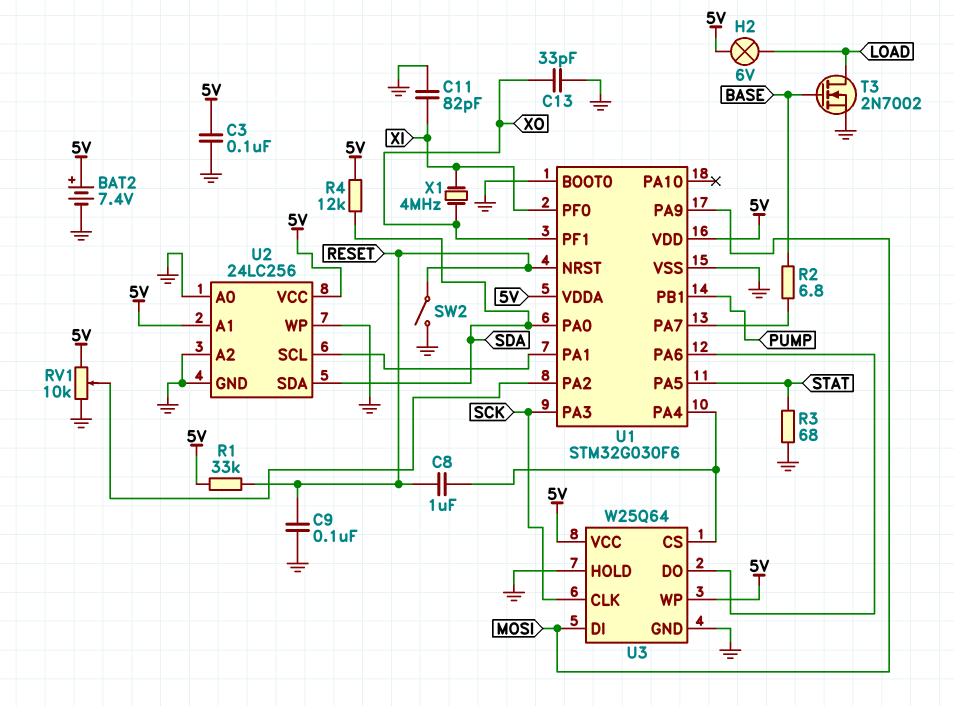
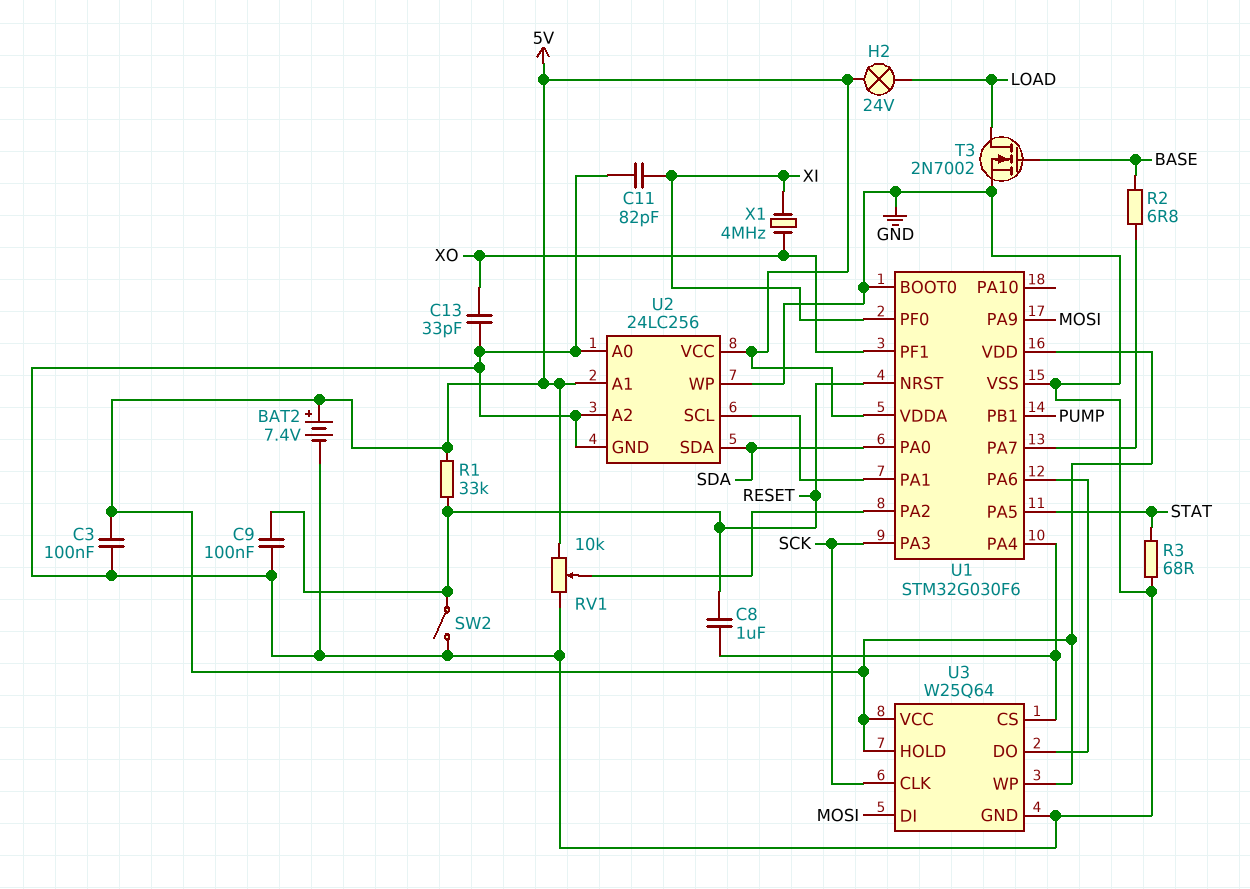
H2: lamp 6V (5V, LOAD) -> lamp 24V (5V, LOAD)
R4: 12k (5V, SDA) -> none
U3 pin HOLD: GND -> 5V

